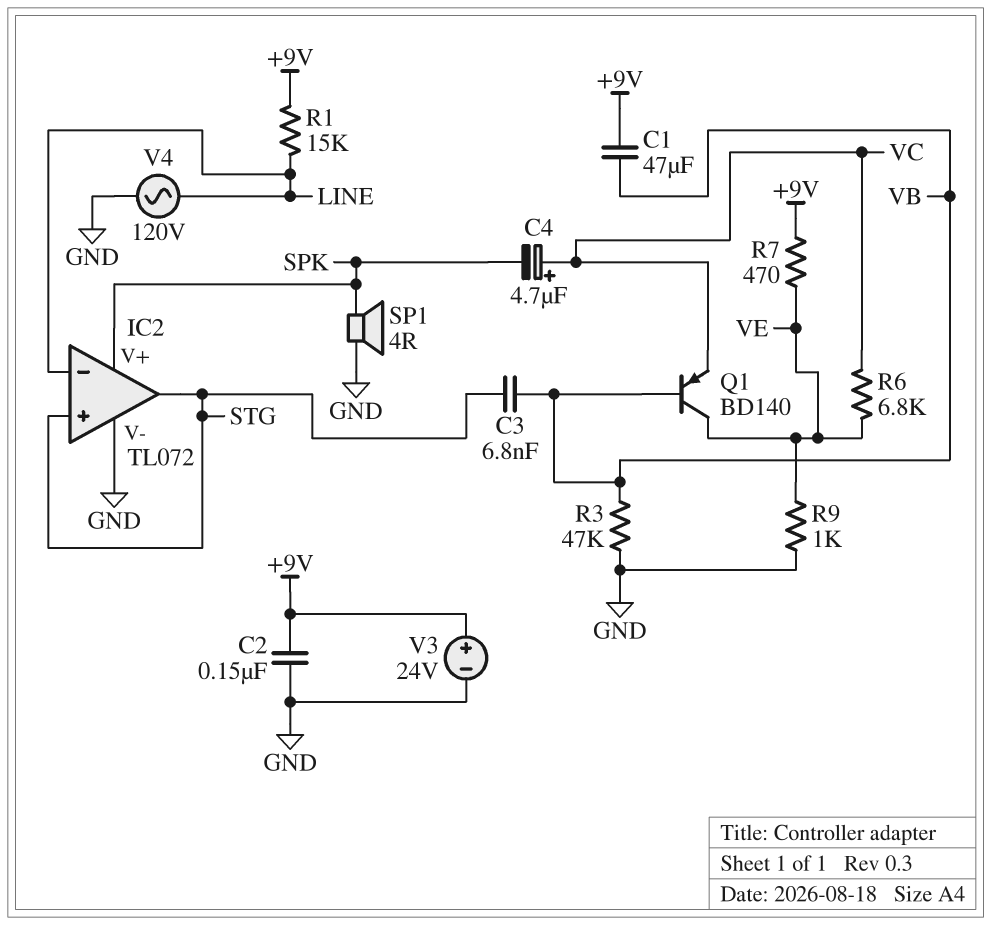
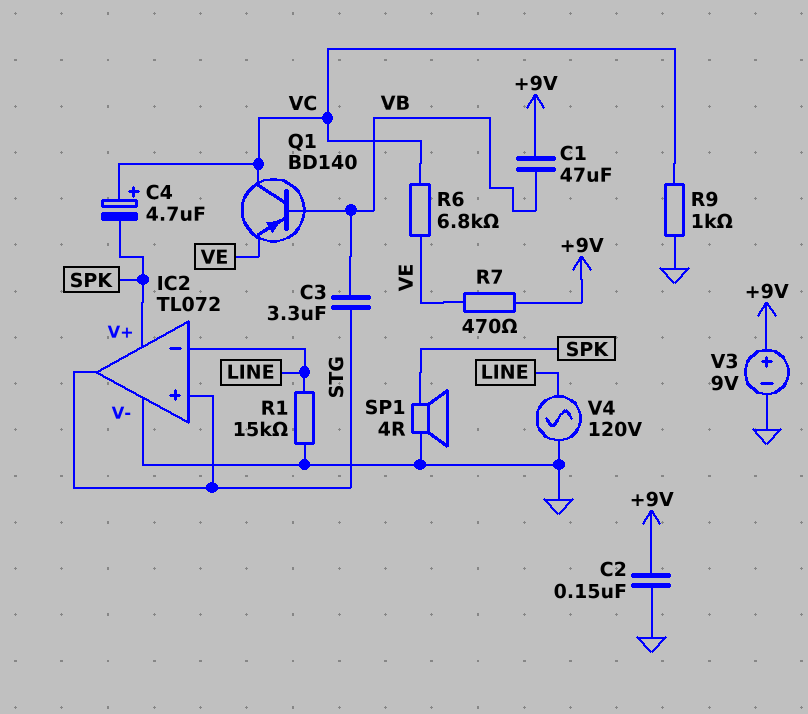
C3: 6.8nF (STG, VB) -> 3.3uF (STG, VB)
Q1: PNP BD140 (B VB, C VE, E VC) -> PNP BD140 (B VB, C VC, E VE)
R1: 15k (+9V, LINE) -> 15k (GND, LINE)
R3: 47k (GND, VB) -> none
R9: 1k (GND, VE) -> 1k (GND, VC)
V3: 24V (plus +9V, minus GND) -> 9V (plus +9V, minus GND)

